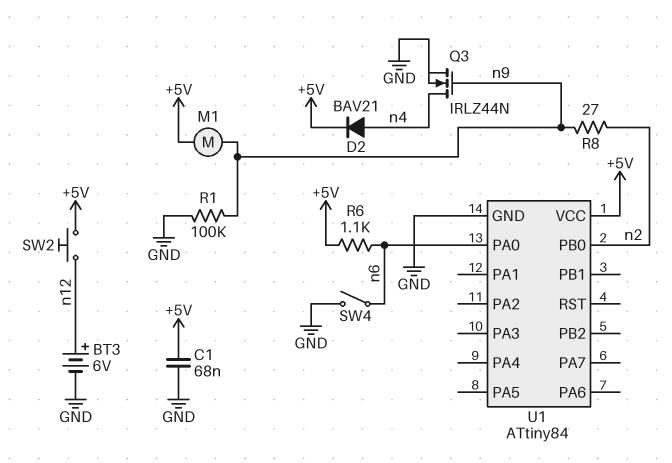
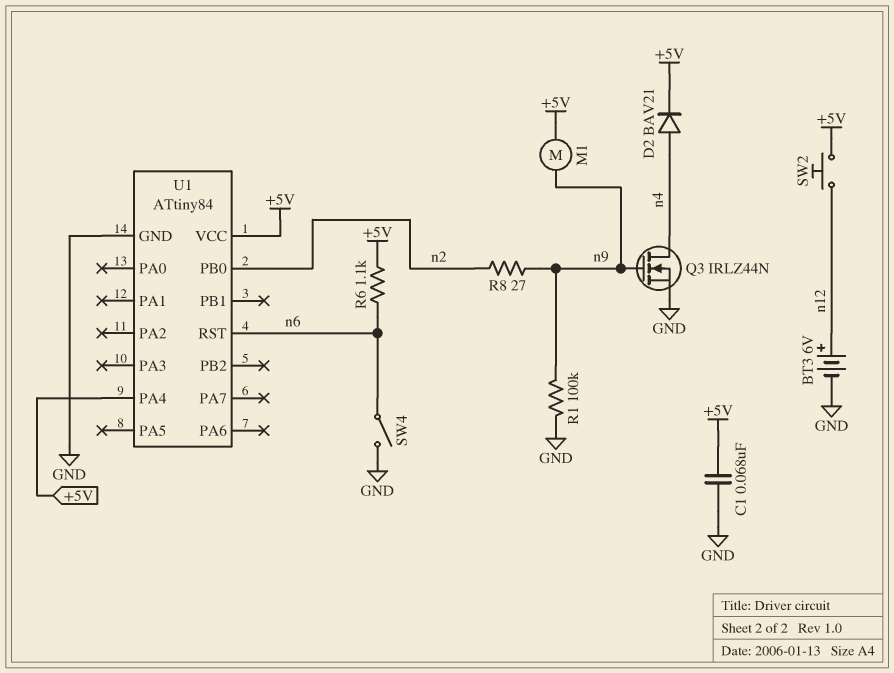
U1 pin PA0: n6 -> none
U1 pin PA4: none -> +5V
U1 pin RST: none -> n6

